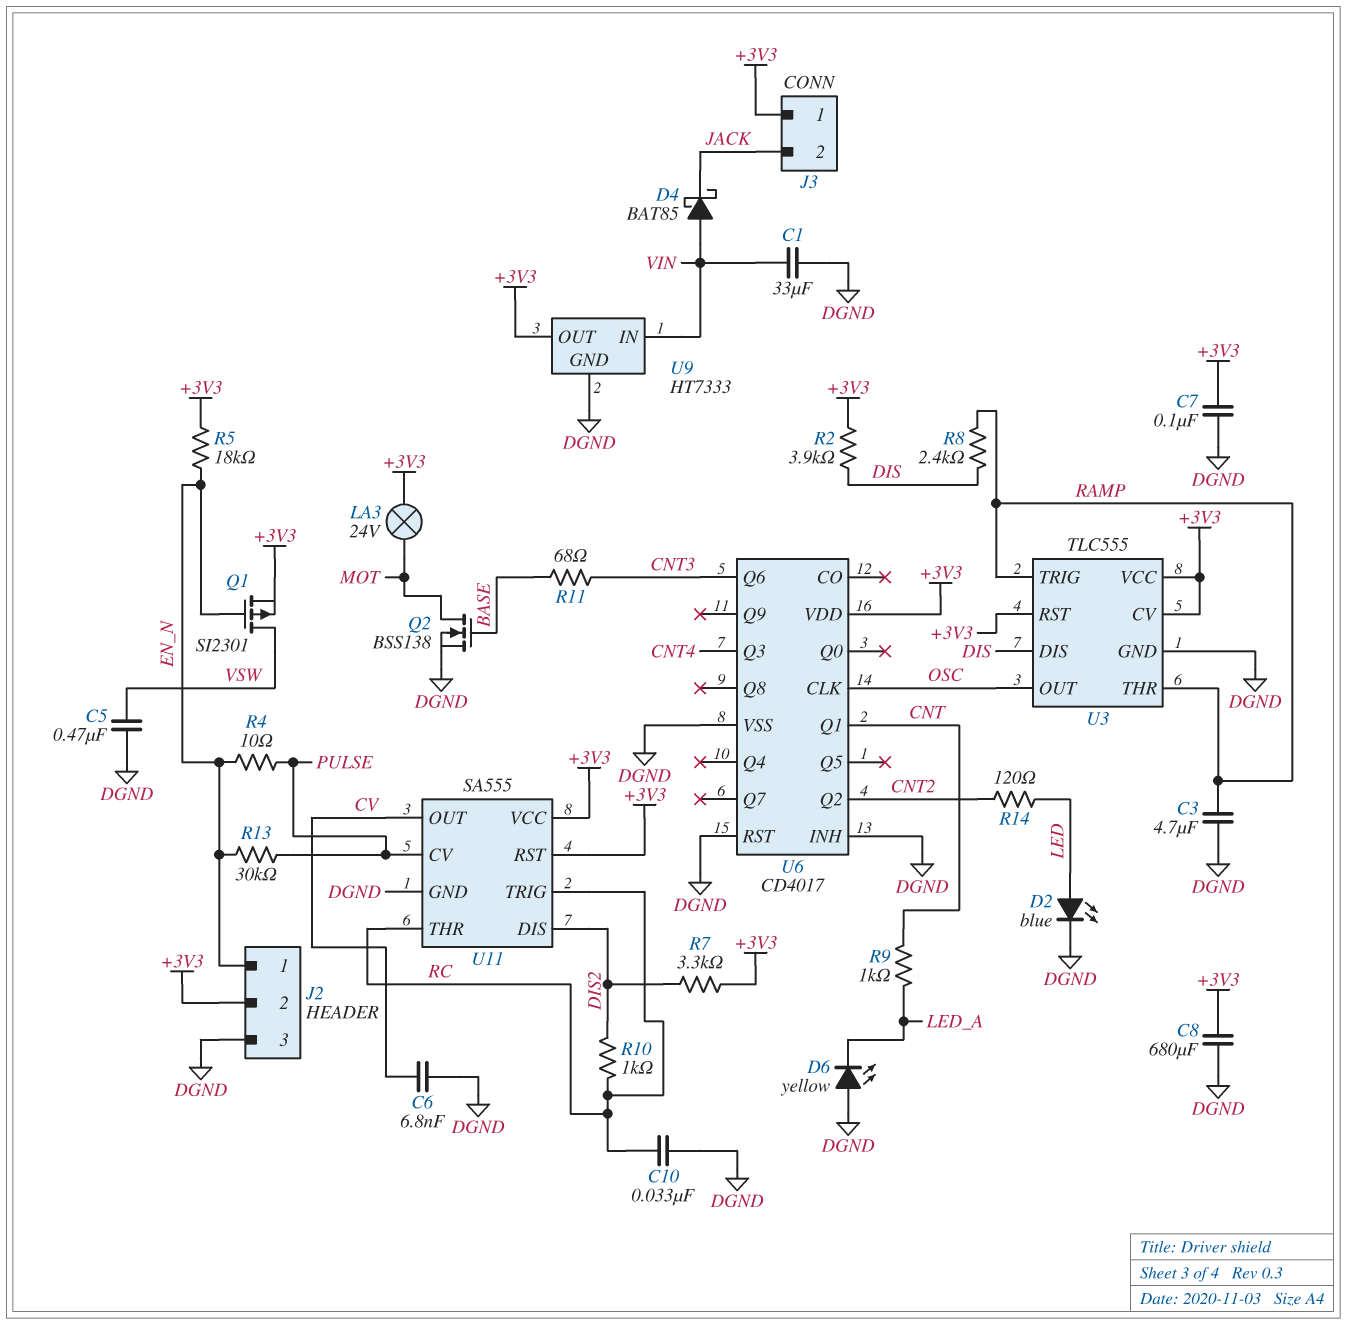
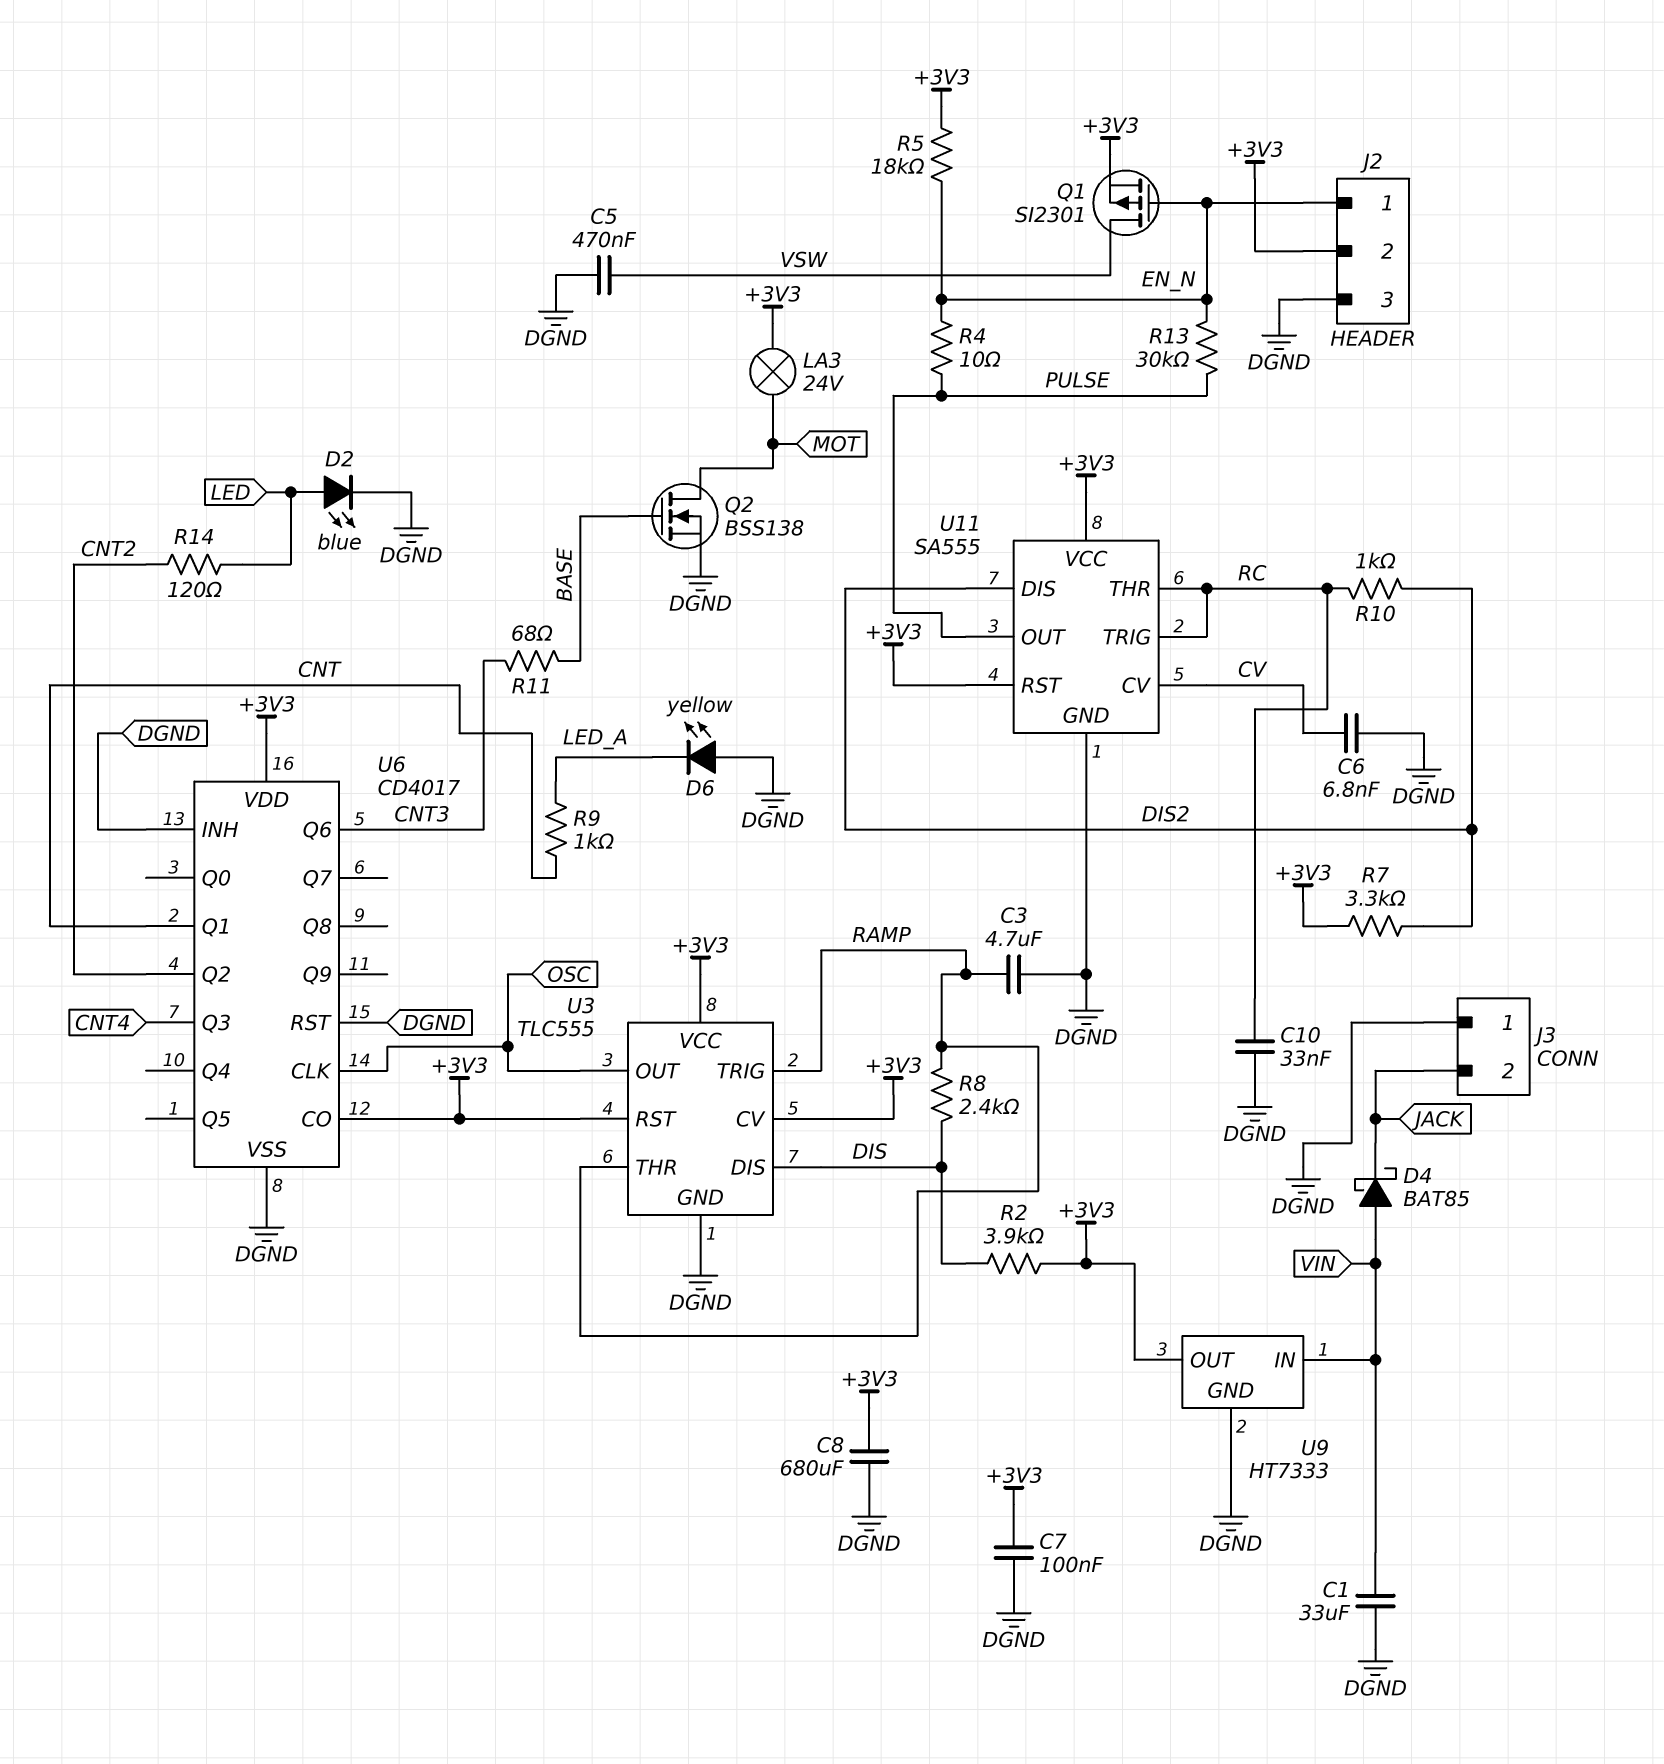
J3 pin 1: +3V3 -> DGND
U6 pin CO: none -> +3V3
U11 pin CV: PULSE -> CV
U11 pin OUT: CV -> PULSE

